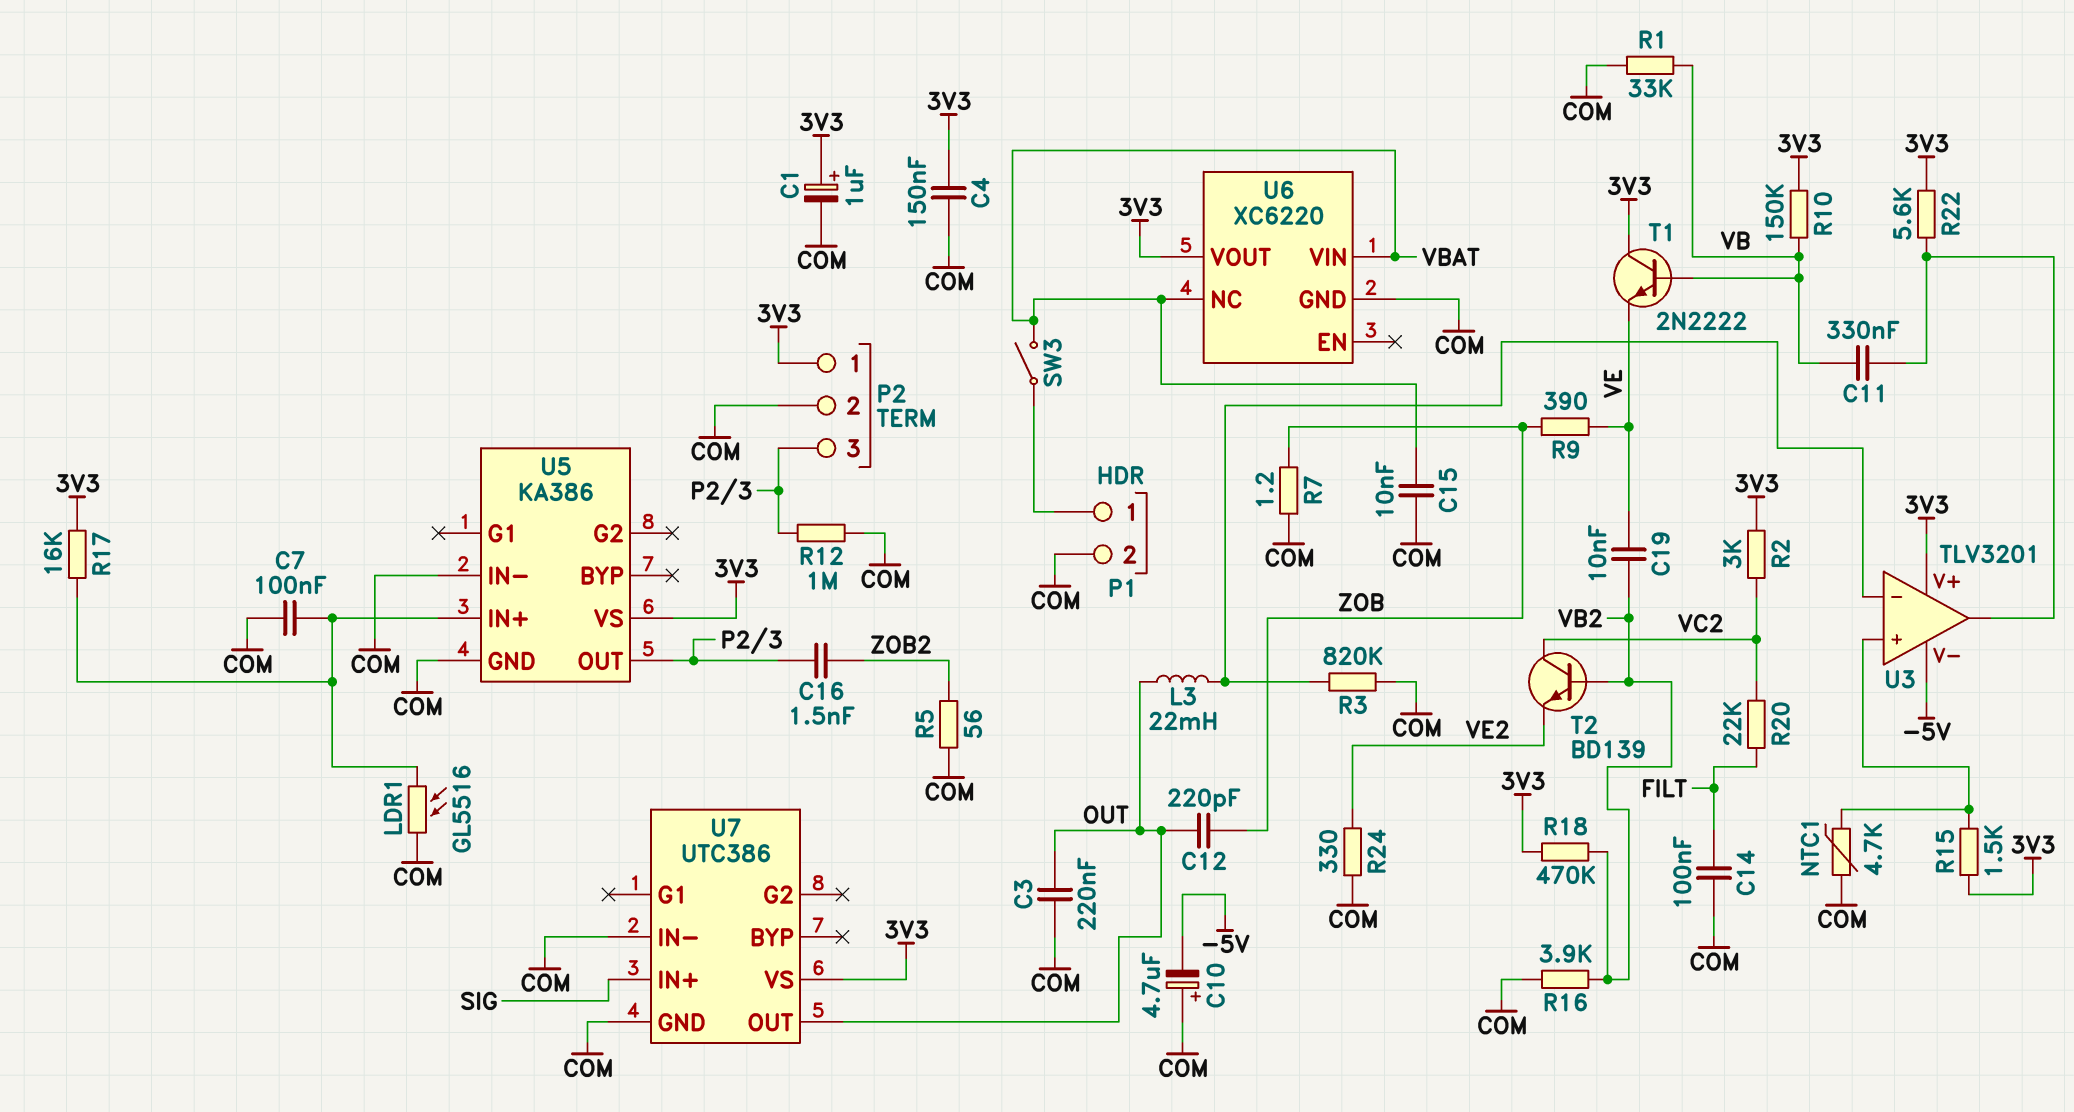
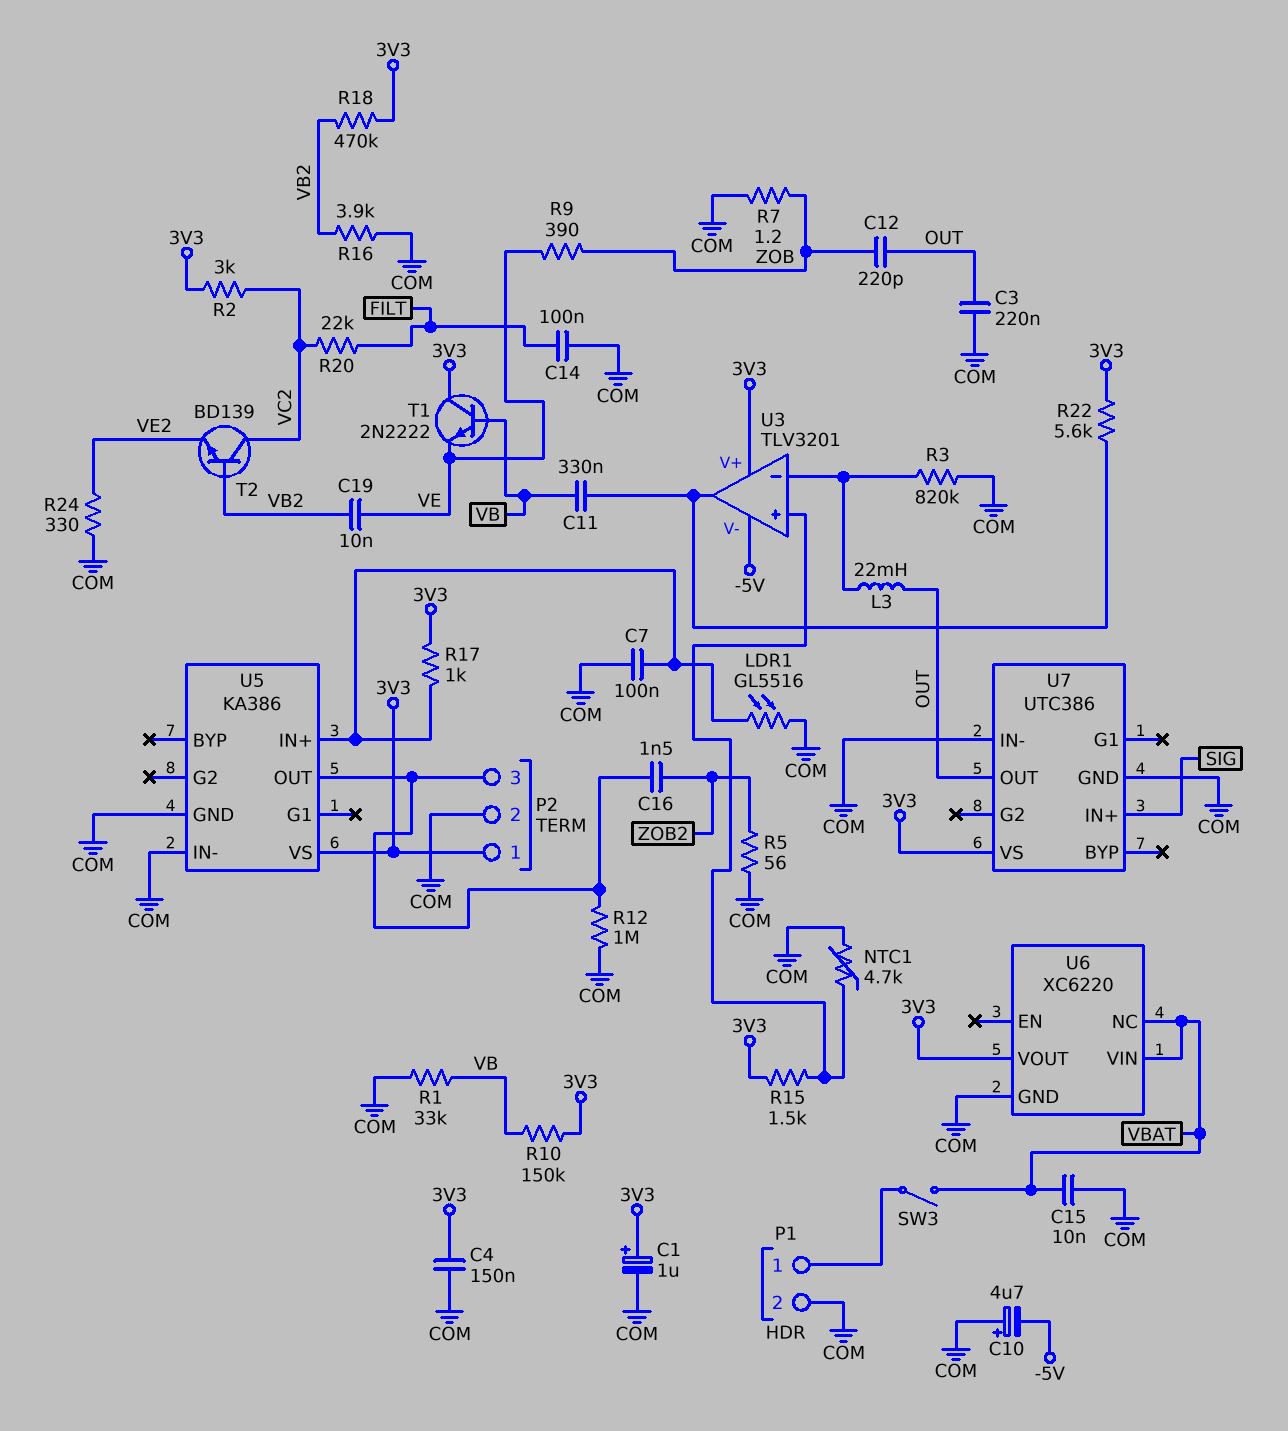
R17: 16k (3V3, U5/IN+) -> 1k (3V3, U5/IN+)

